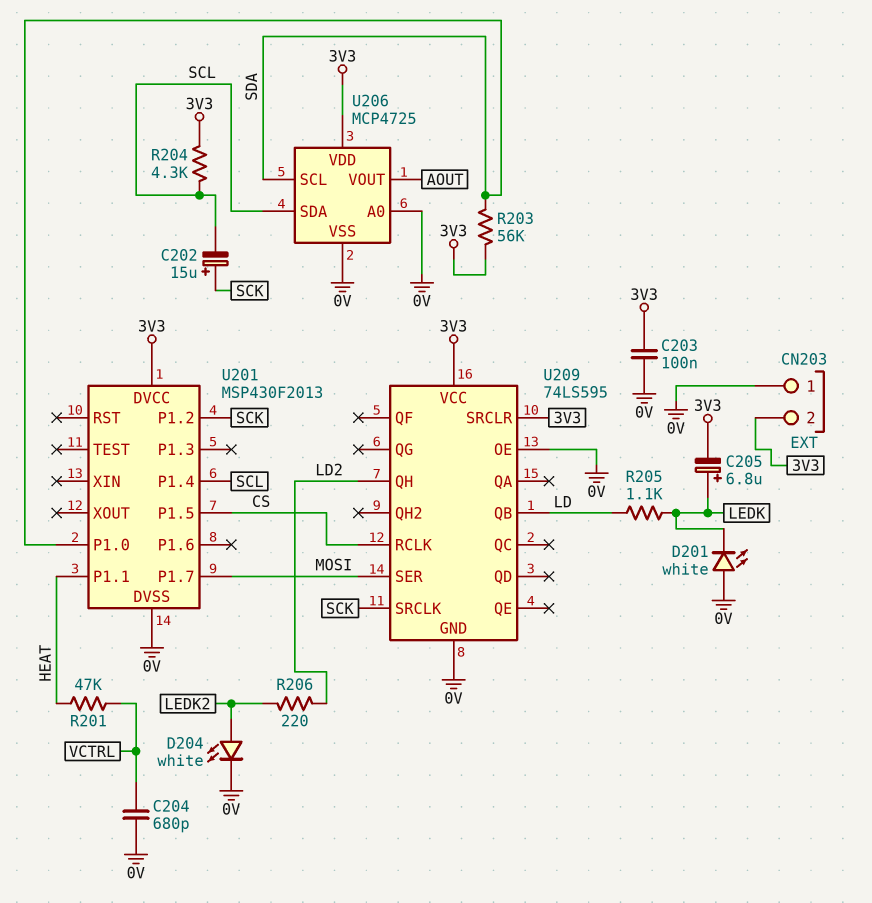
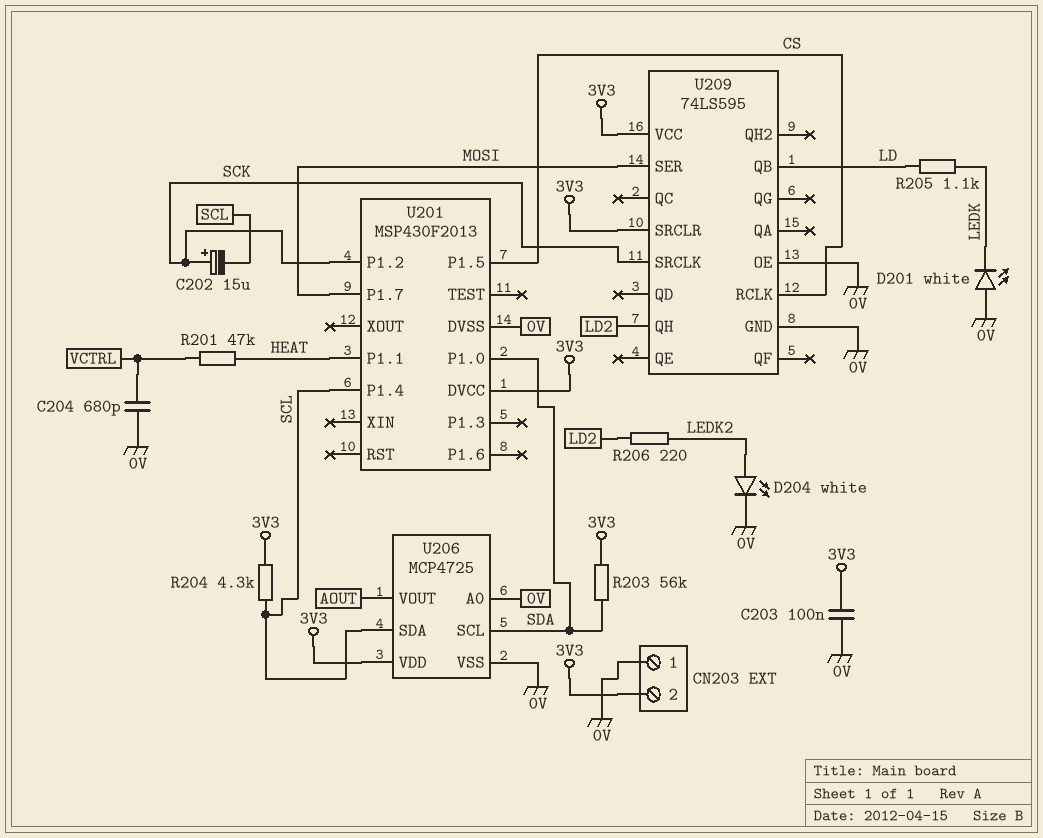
C205: 6.8uF (plus LEDK, minus 3V3) -> none

